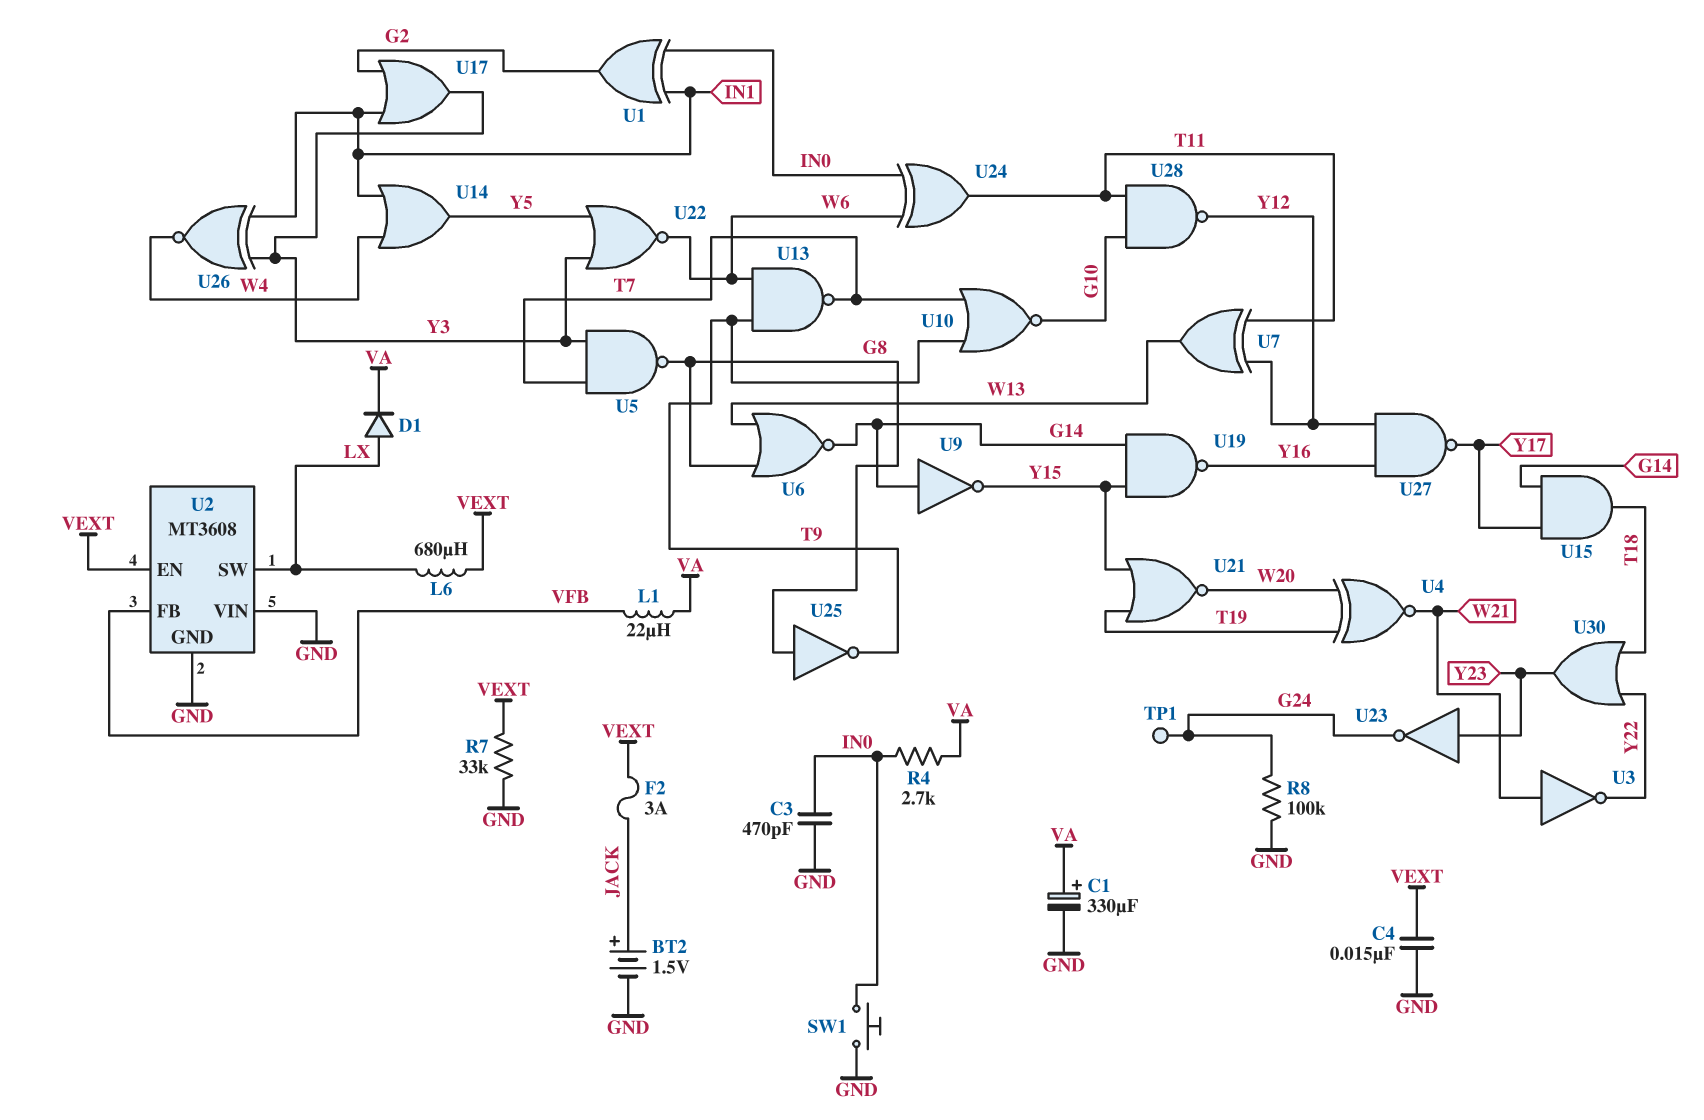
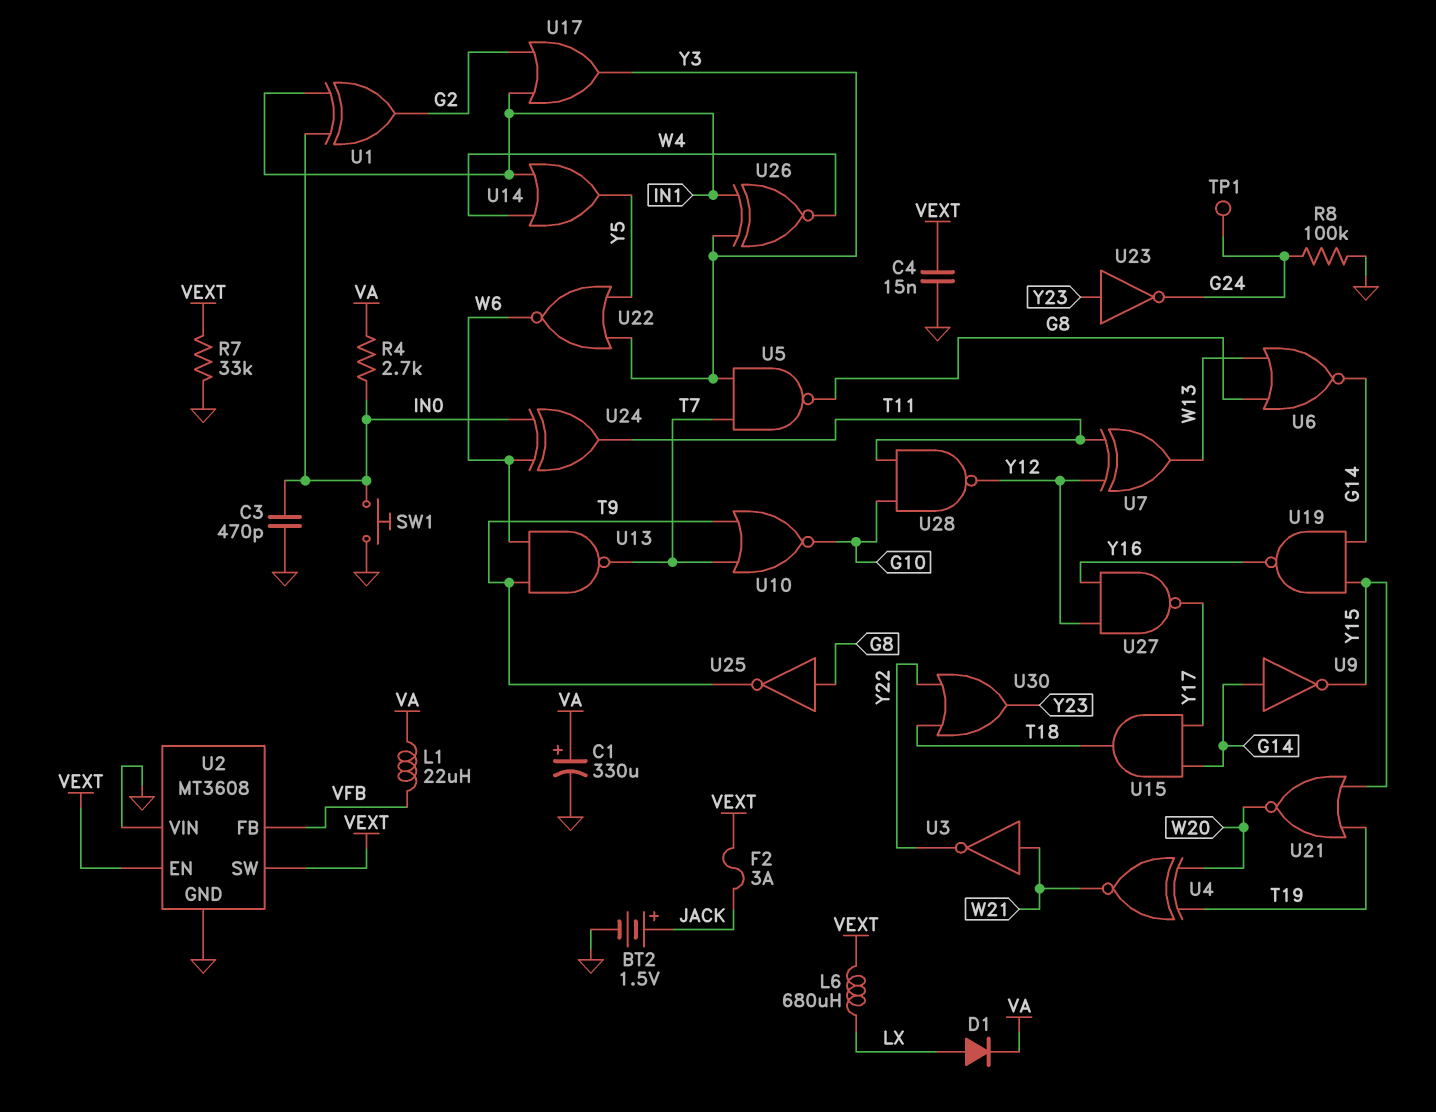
U2 pin SW: LX -> VEXT

